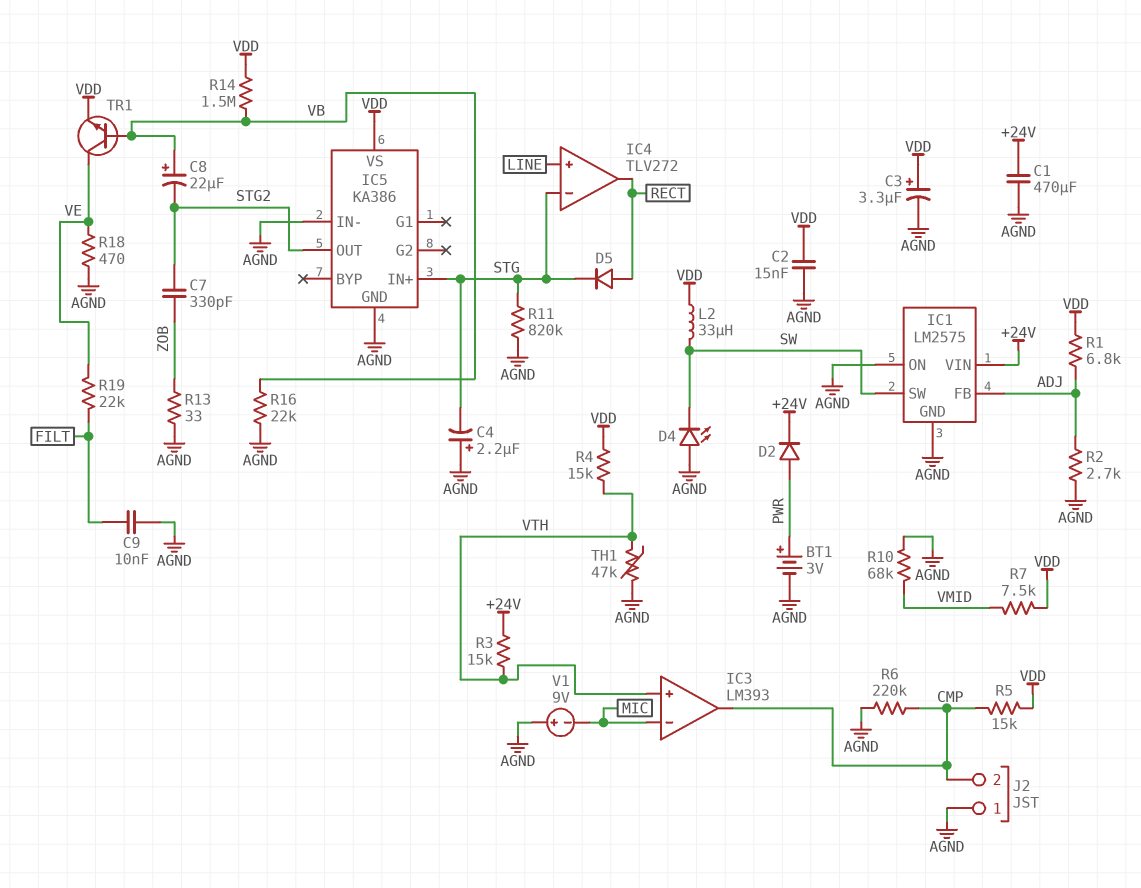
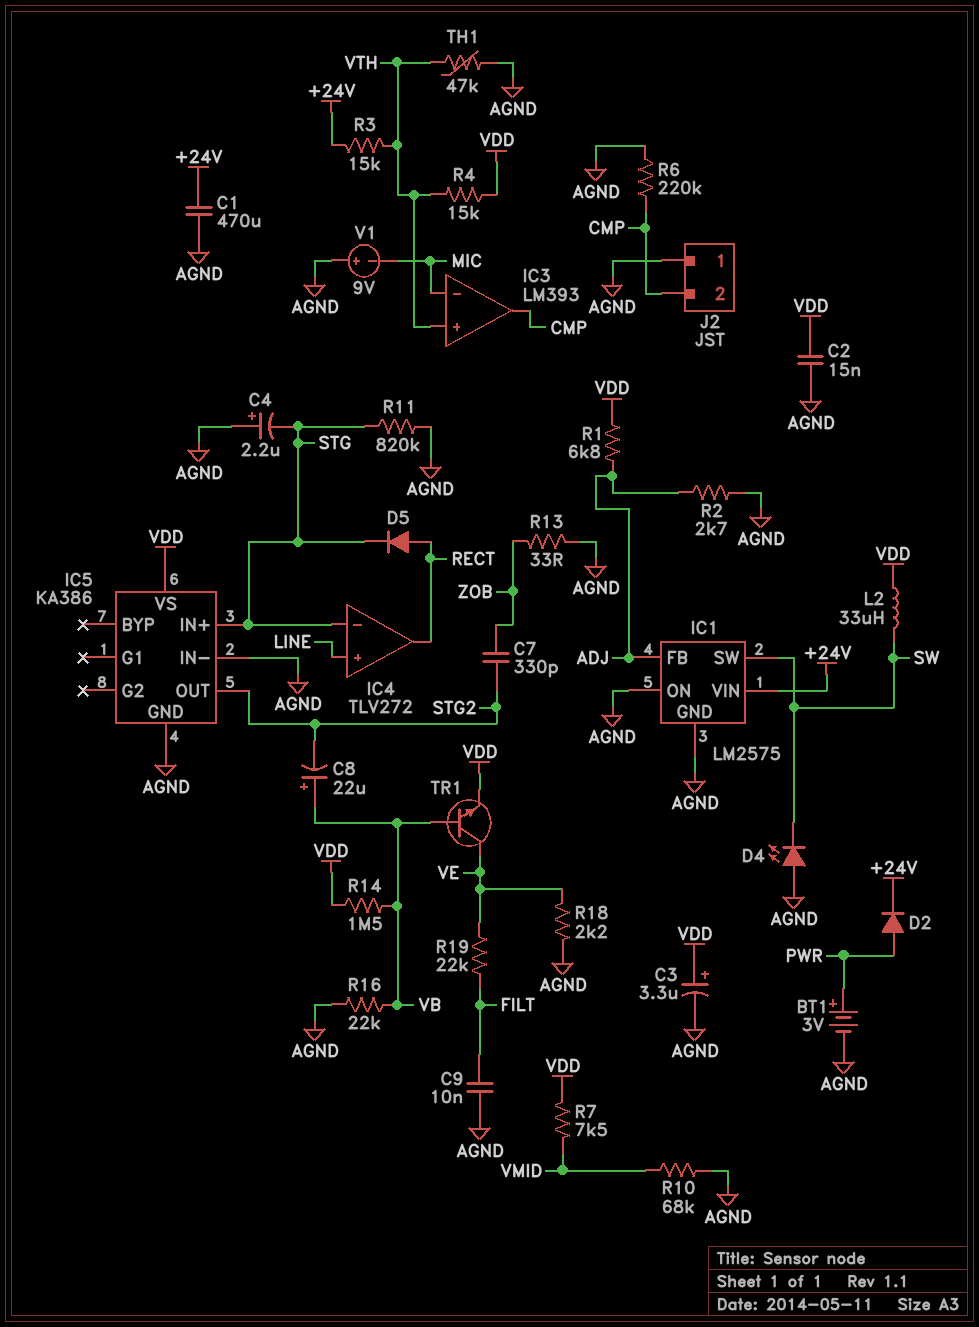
R5: 15k (CMP, VDD) -> none
R18: 470 (AGND, VE) -> 2.2k (AGND, VE)

